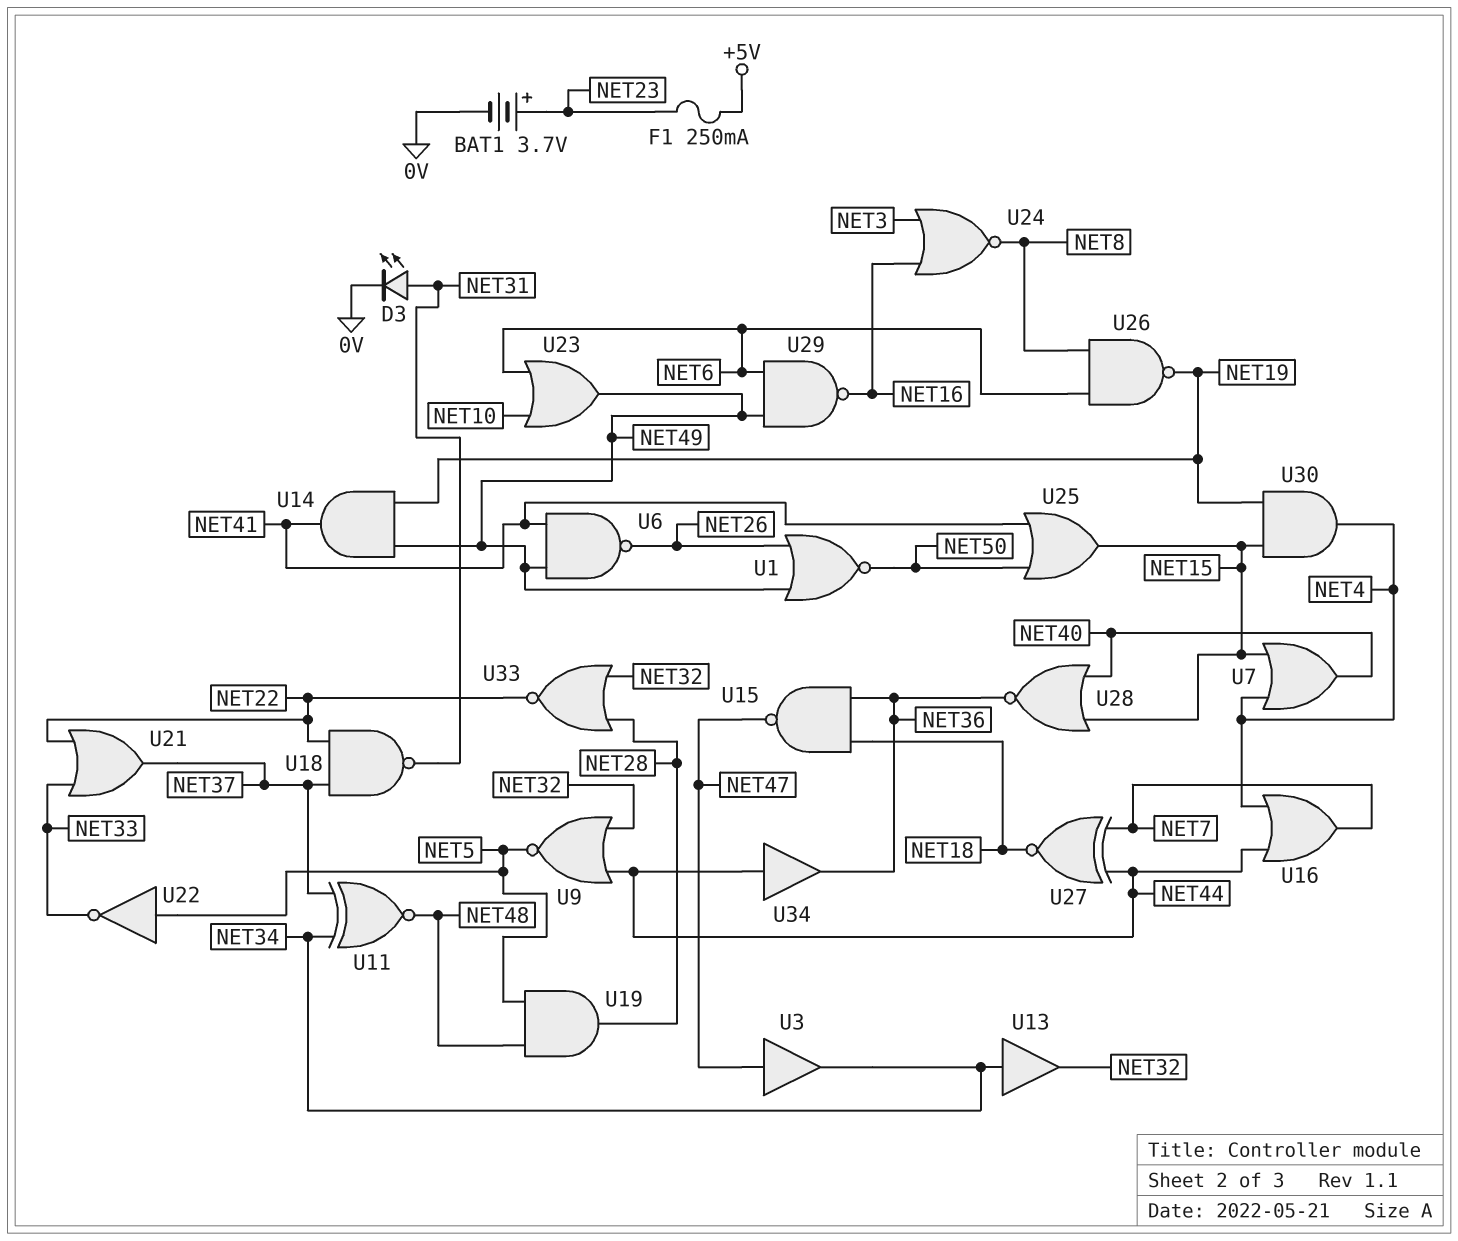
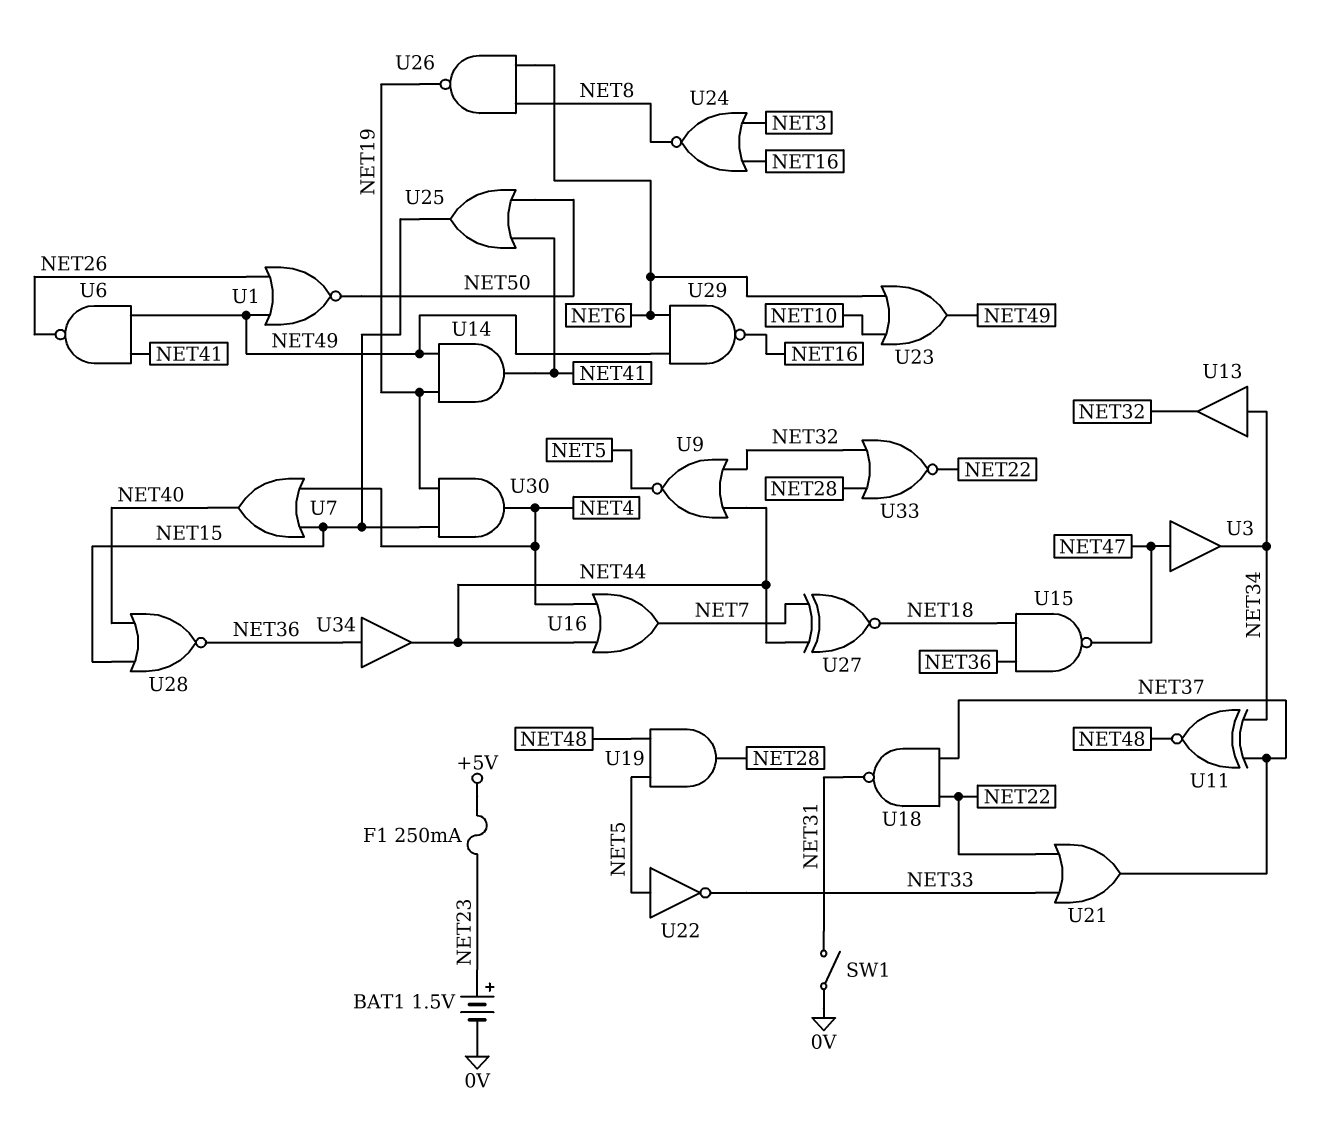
BAT1: 3.7V (plus NET23, minus 0V) -> 1.5V (plus NET23, minus 0V)
D3: LED (A NET31, K 0V) -> none
SW1: none -> switch (0V, NET31)
U34: buffer (in NET44, out NET36) -> buffer (in NET36, out NET44)

